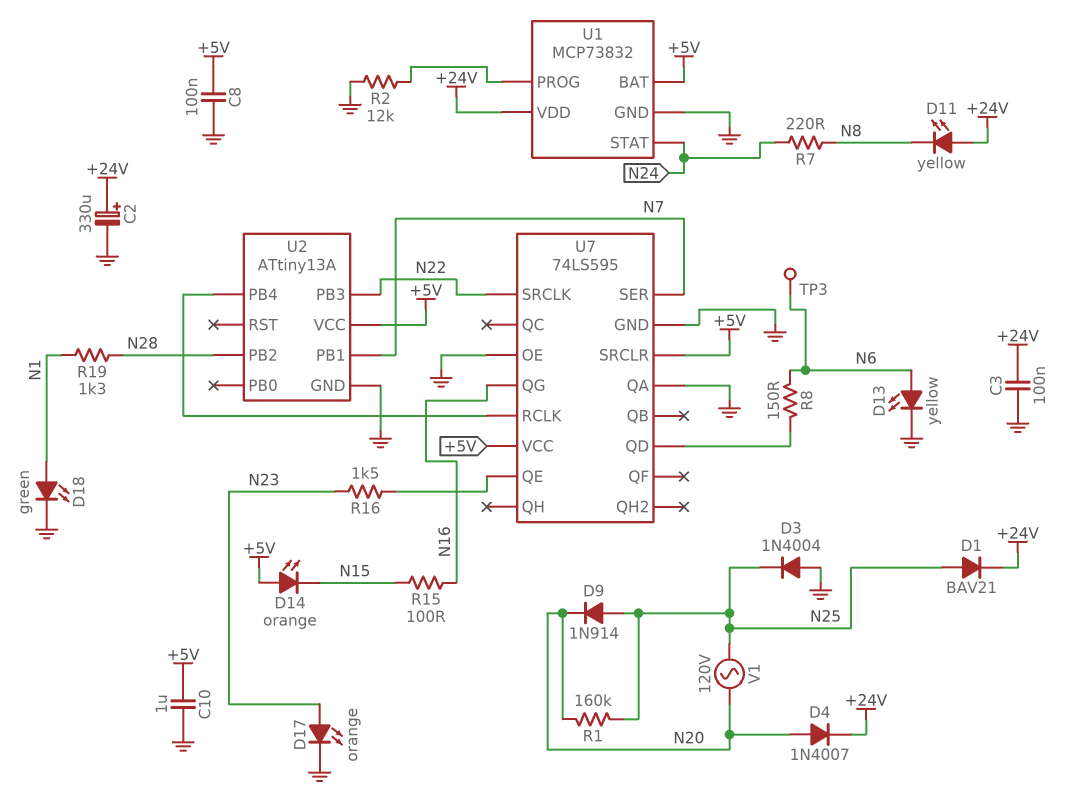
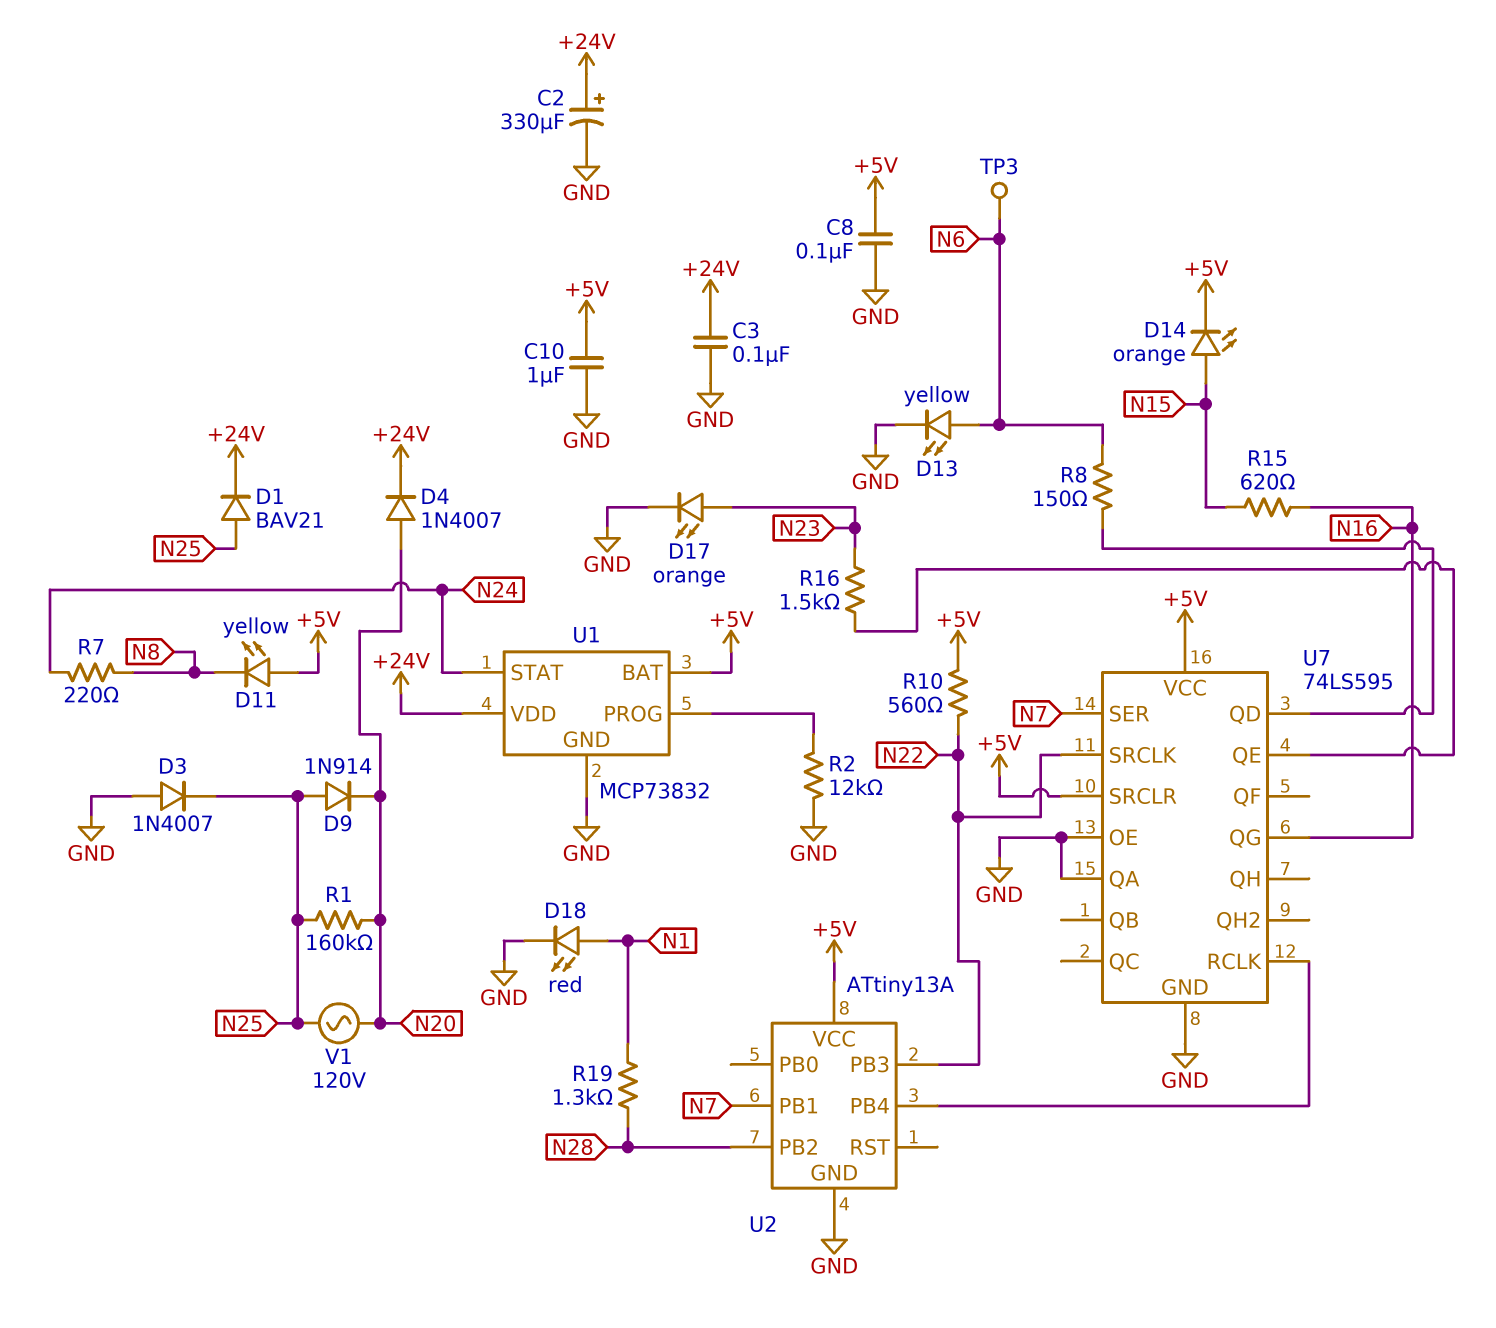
D3: diode 1N4004 (A GND, K N25) -> diode 1N4007 (A GND, K N25)
D11: LED yellow (A +24V, K N8) -> LED yellow (A +5V, K N8)
D14: LED orange (A +5V, K N15) -> LED orange (A N15, K +5V)
D18: LED green (A N1, K GND) -> LED red (A N1, K GND)
R10: none -> 560 (+5V, N22)
R15: 100 (N15, N16) -> 620 (N15, N16)

